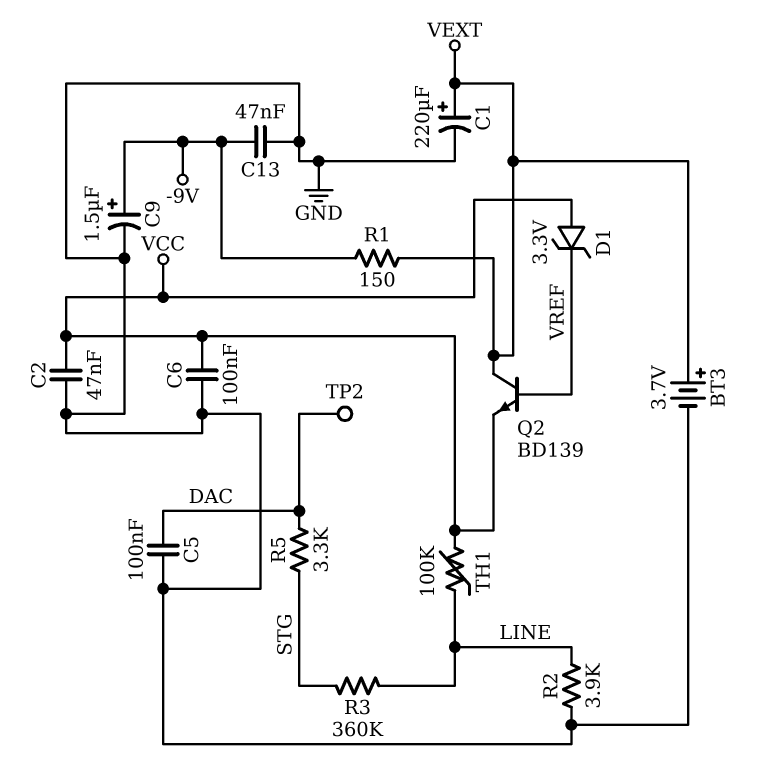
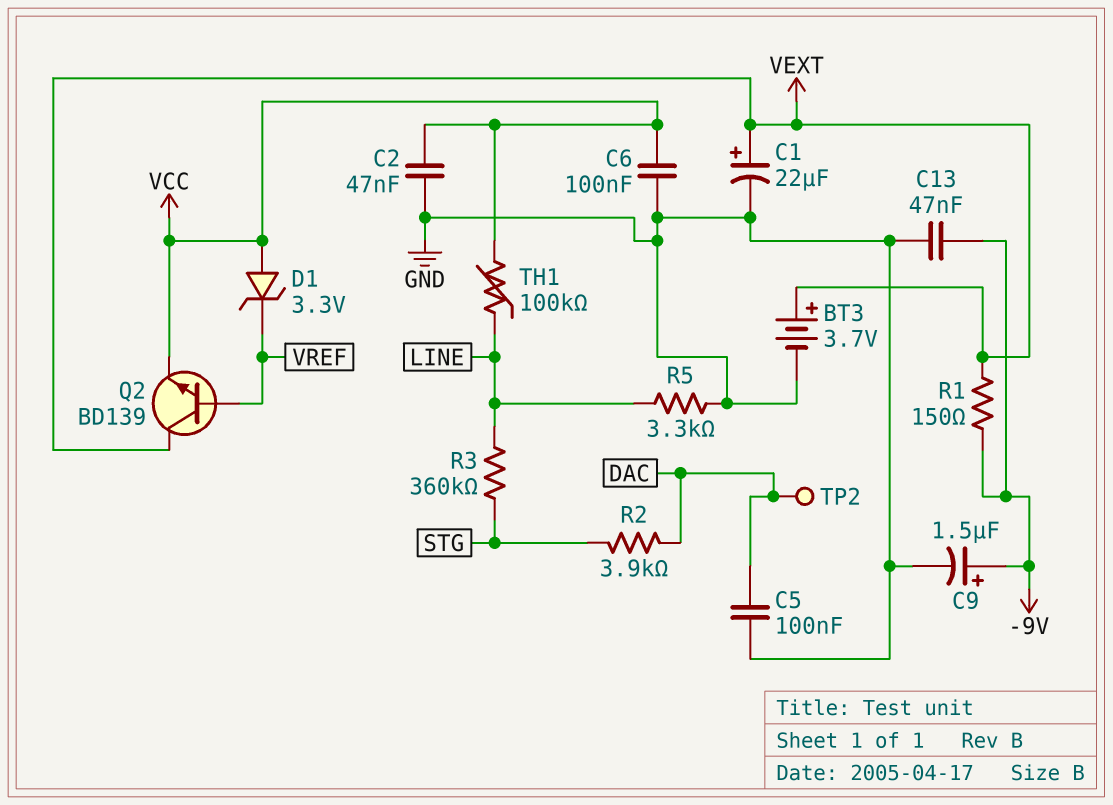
C1: 220uF (plus VEXT, minus GND) -> 22uF (plus VEXT, minus GND)
R2: 3.9k (GND, LINE) -> 3.9k (DAC, STG)
R5: 3.3k (DAC, STG) -> 3.3k (GND, LINE)

